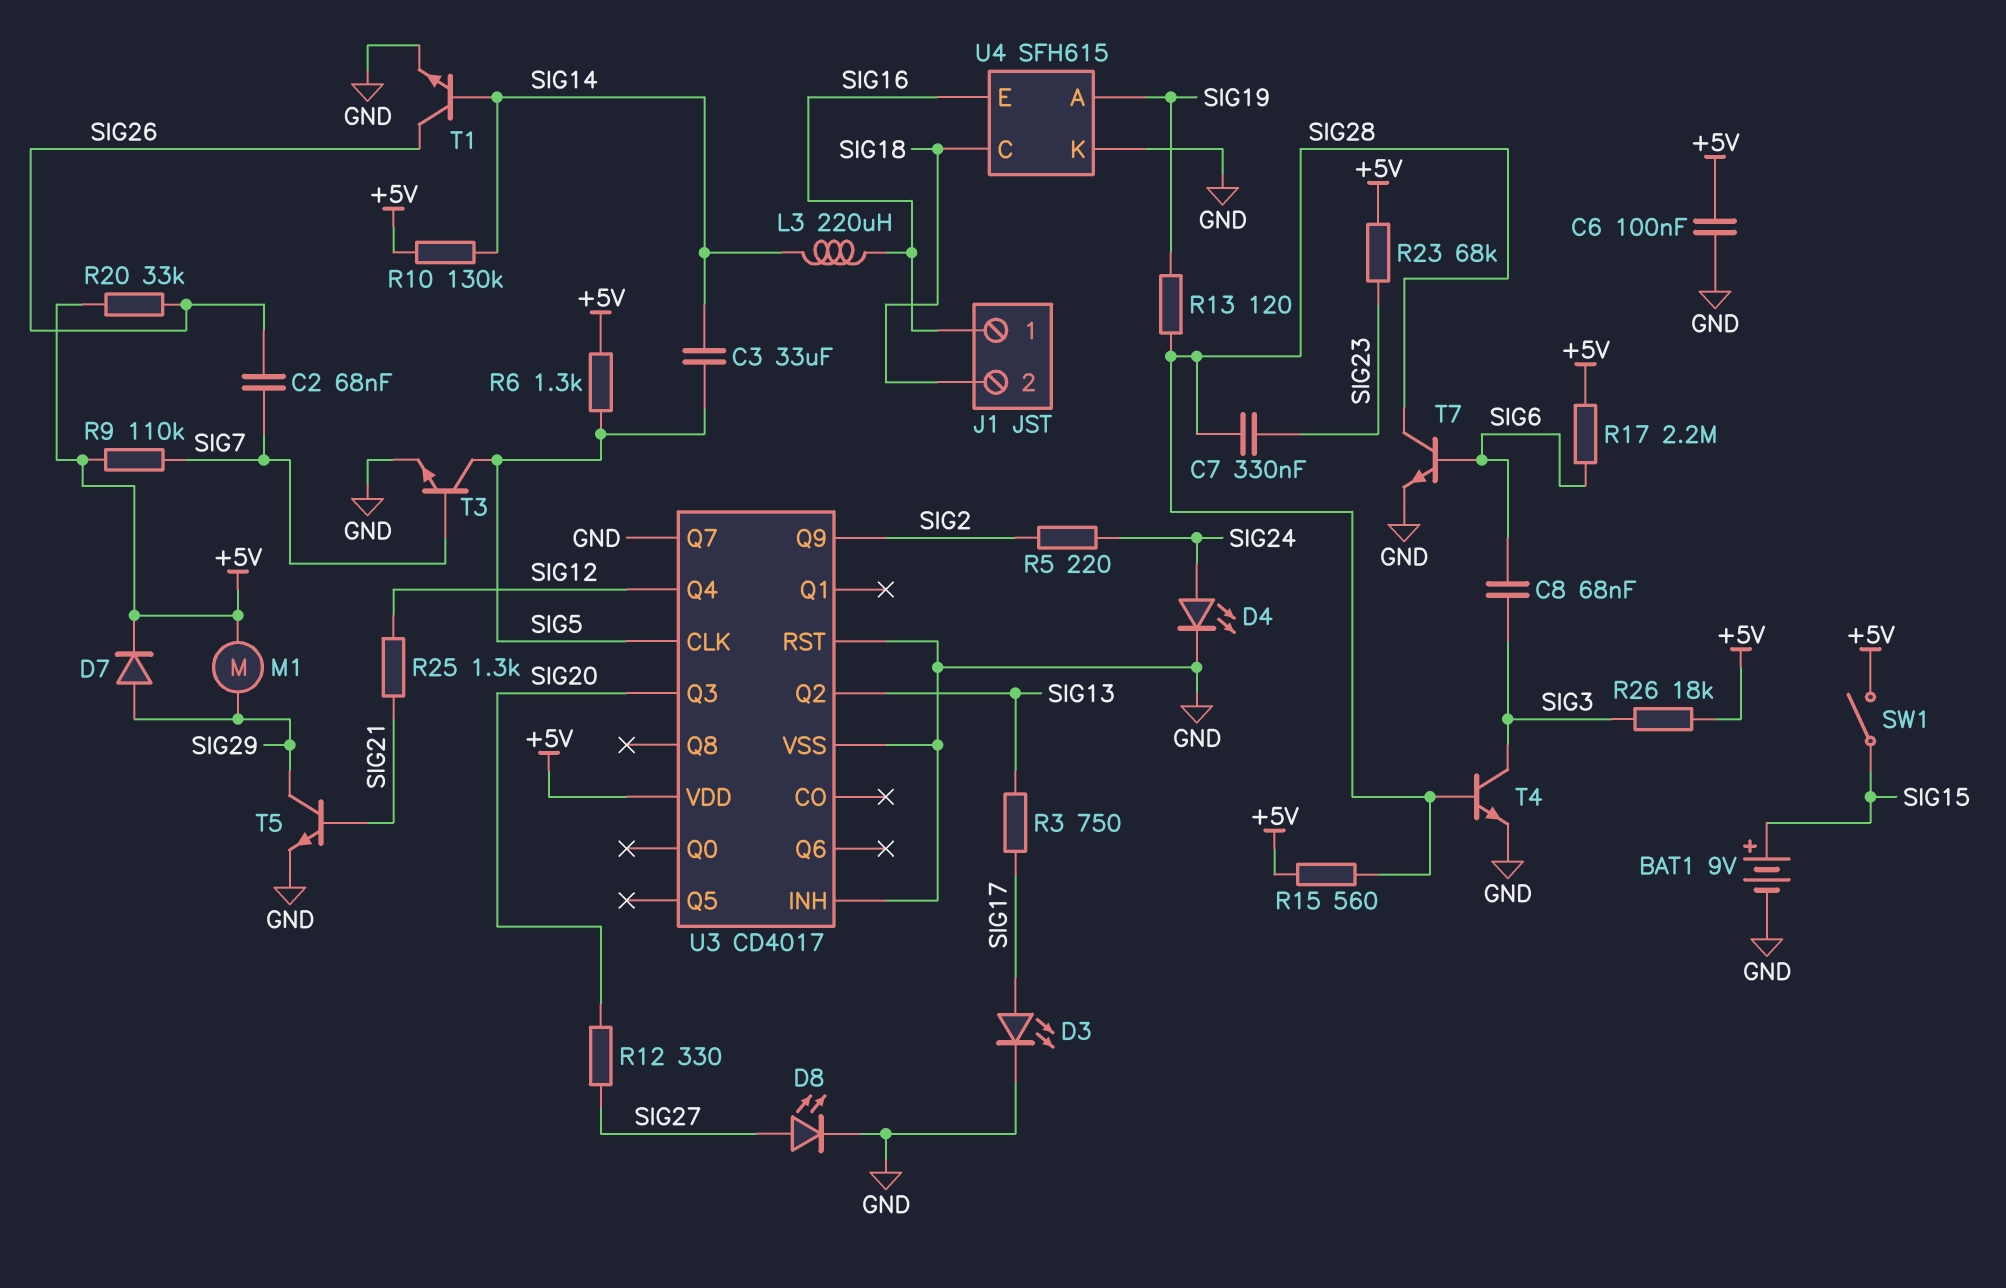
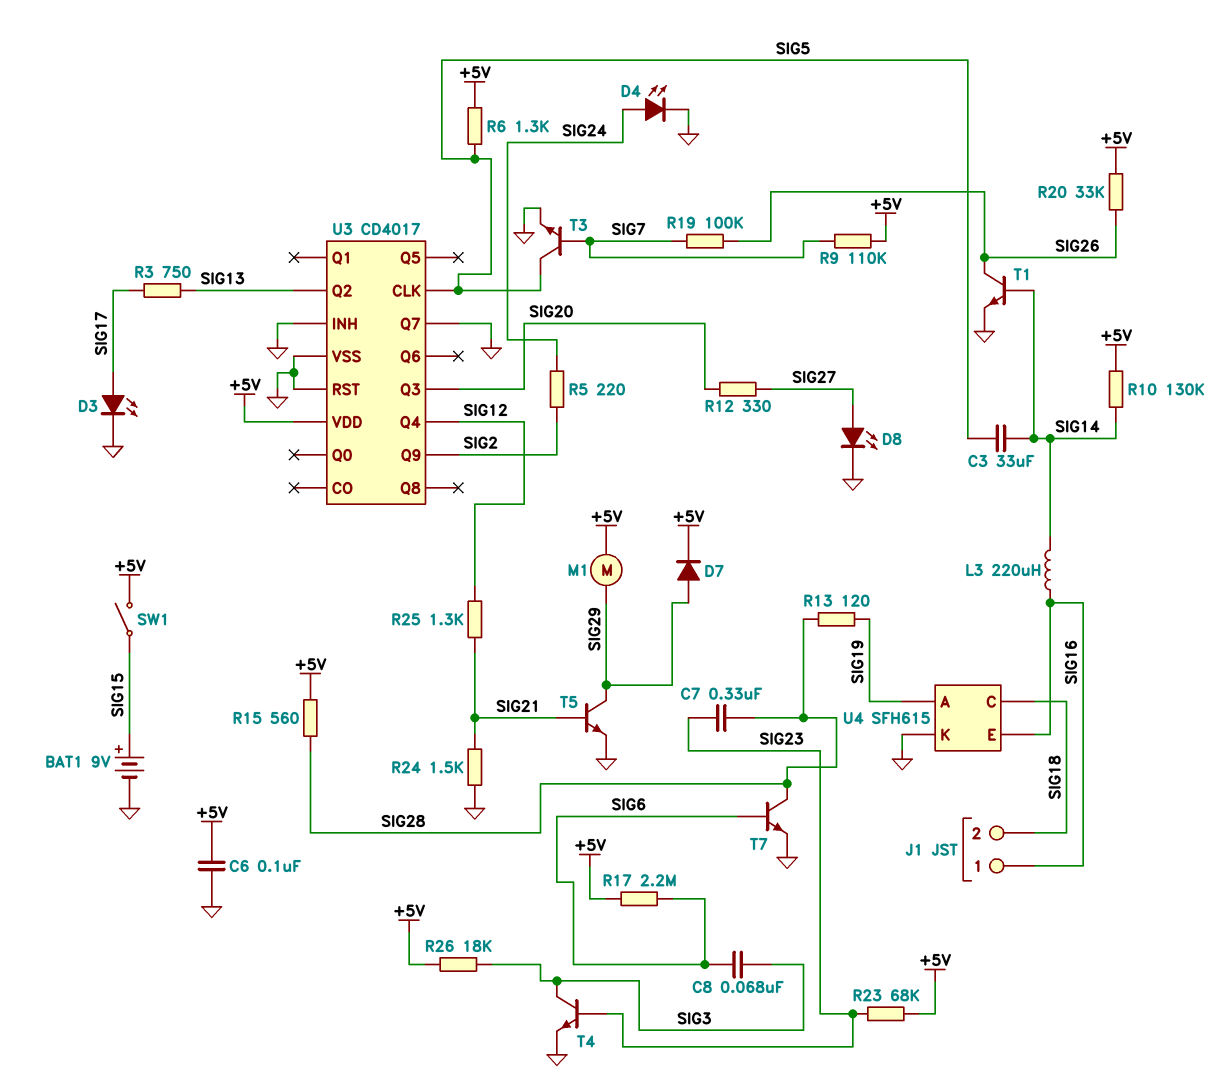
C2: 68nF (SIG7, SIG26) -> none
R19: none -> 100k (SIG7, SIG26)
R24: none -> 1.5k (GND, SIG21)
T4: NPN (B SIG28, C SIG3, E GND) -> NPN (B SIG23, C SIG3, E GND)

